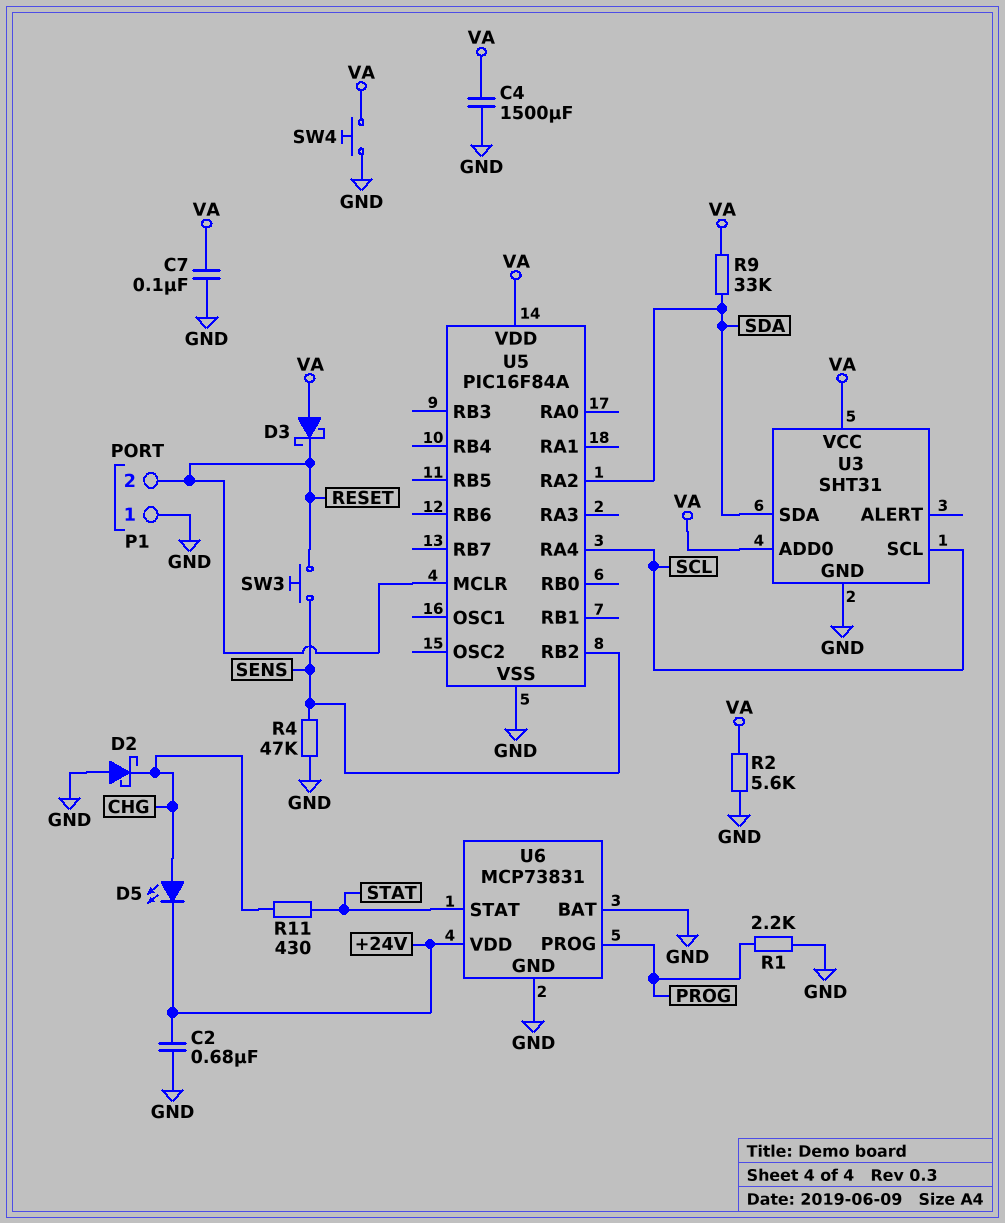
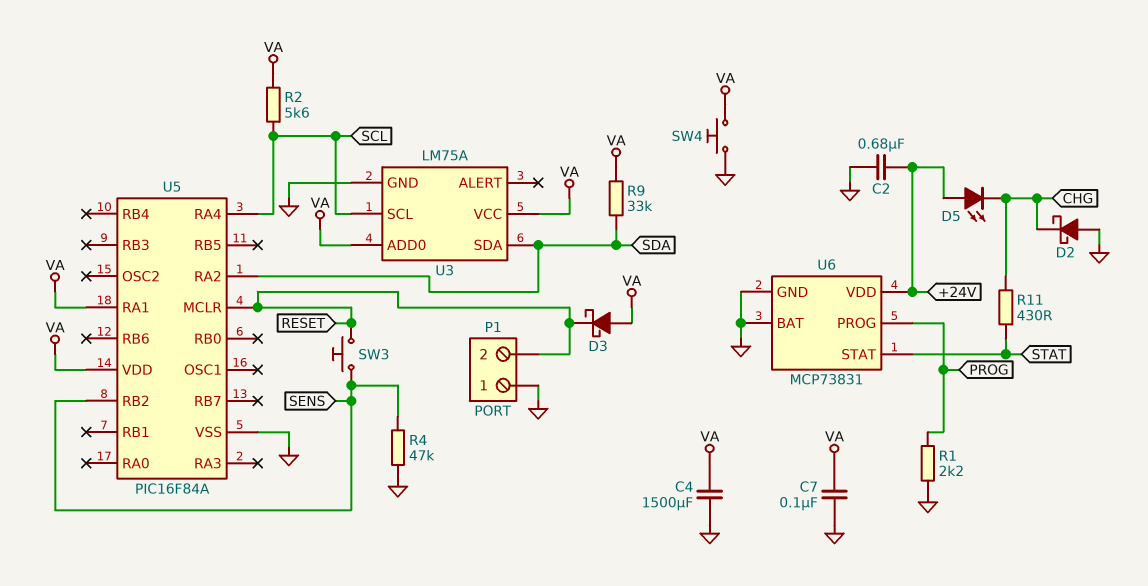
D5: LED (A CHG, K +24V) -> LED (A +24V, K CHG)
R2: 5.6k (GND, VA) -> 5.6k (SCL, VA)
U3: SHT31 -> LM75A
U5 pin RA1: none -> VA

